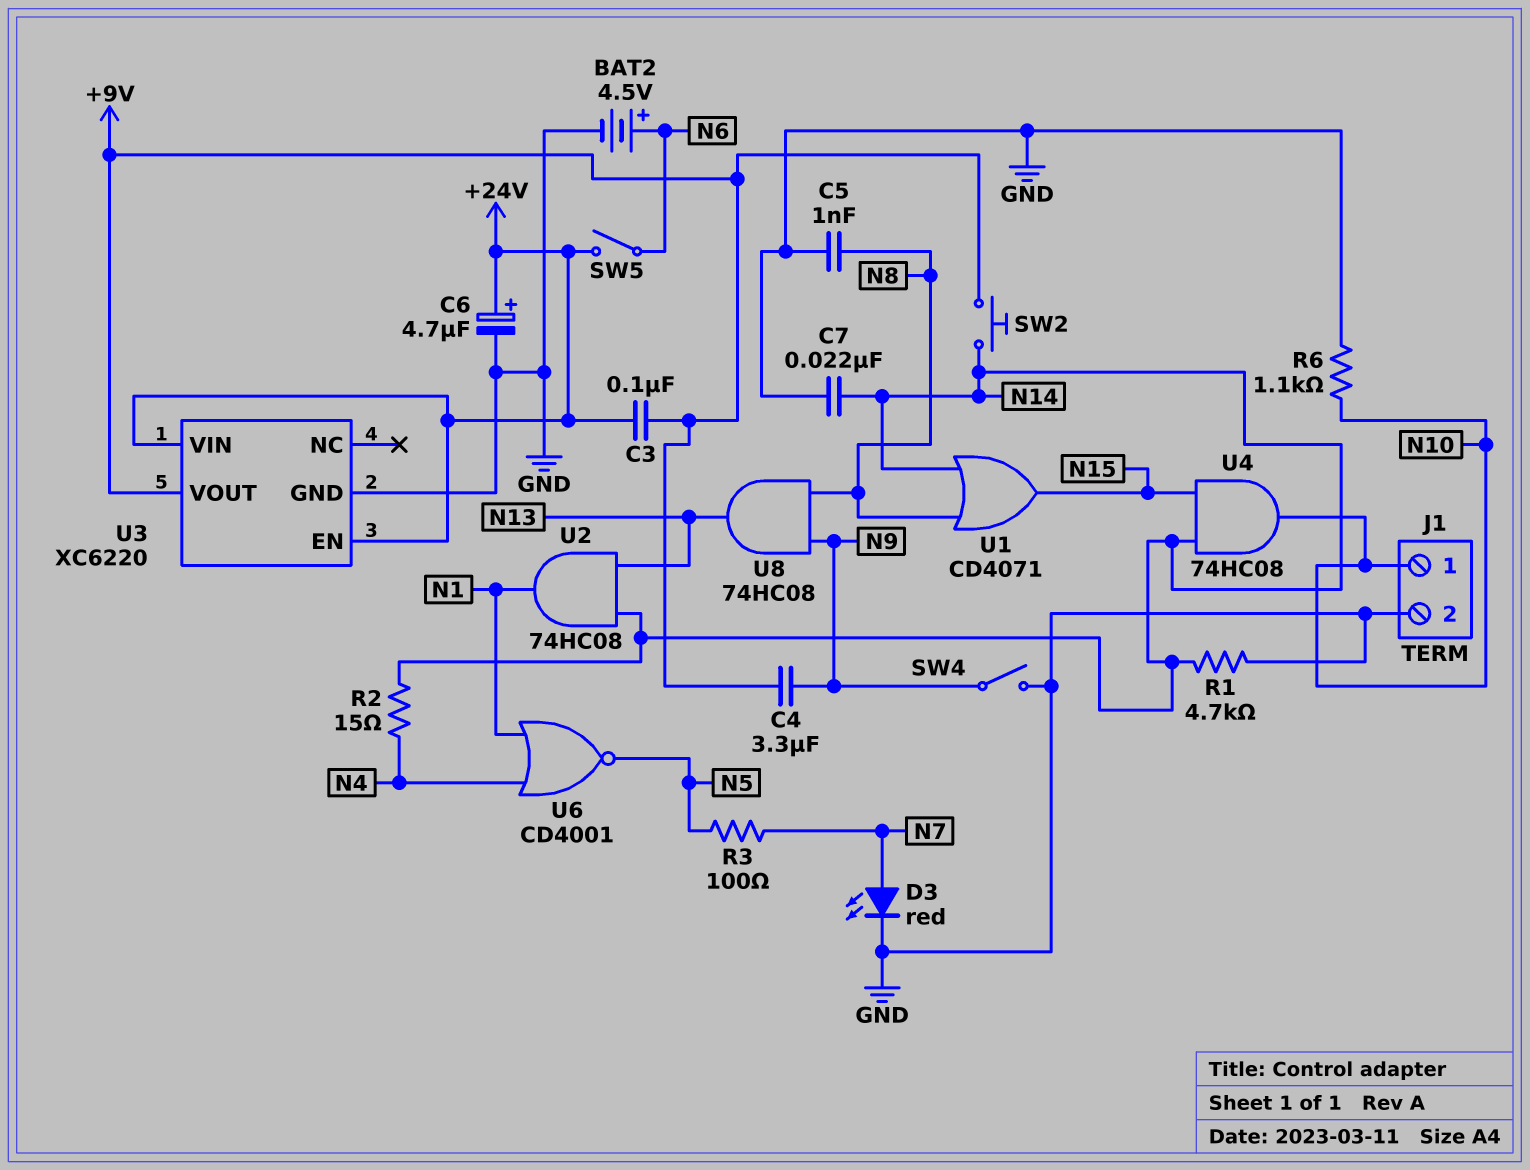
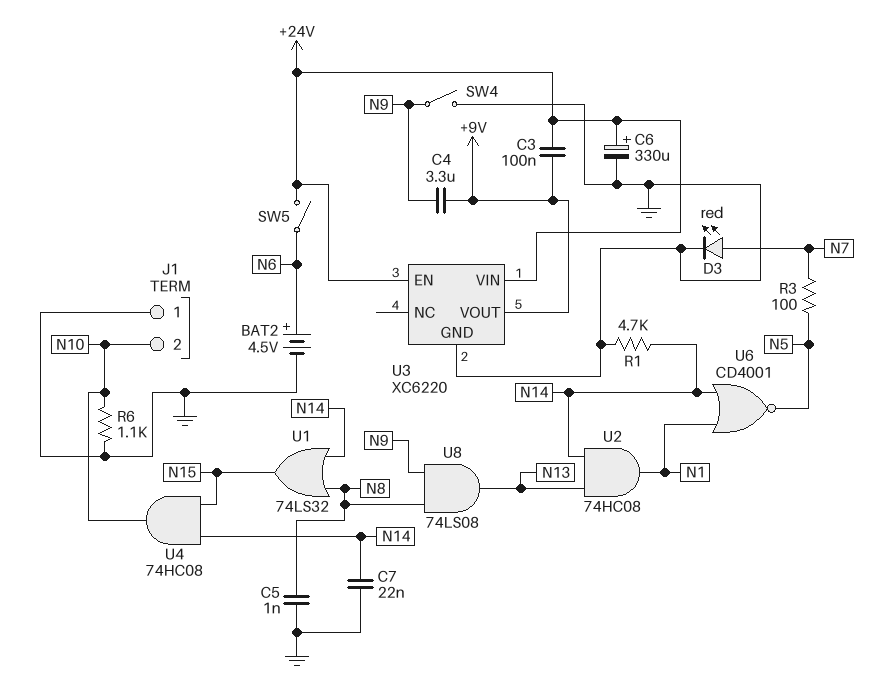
C6: 4.7uF (plus +24V, minus GND) -> 330uF (plus +24V, minus GND)
J1 pin 1: N10 -> GND
J1 pin 2: GND -> N10
R2: 15 (N4, N14) -> none
SW2: button (+9V, N14) -> none
U1: OR CD4071 (in N8, in N14, out N15) -> OR 74LS32 (in N8, in N14, out N15)
U6: NOR CD4001 (in N1, in N4, out N5) -> NOR CD4001 (in N1, in N14, out N5)
U8: AND 74HC08 (in N8, in N9, out N13) -> AND 74LS08 (in N8, in N9, out N13)

